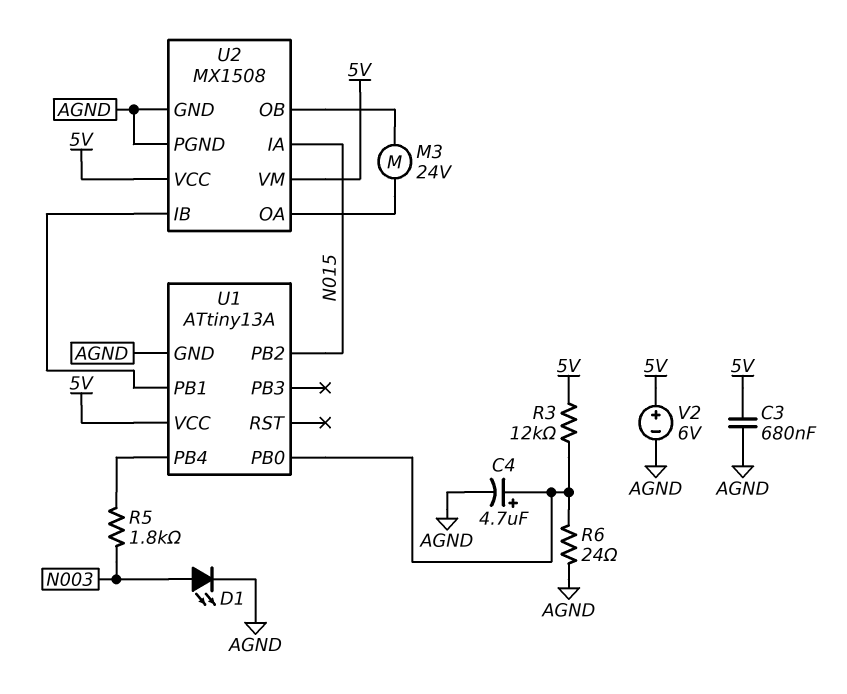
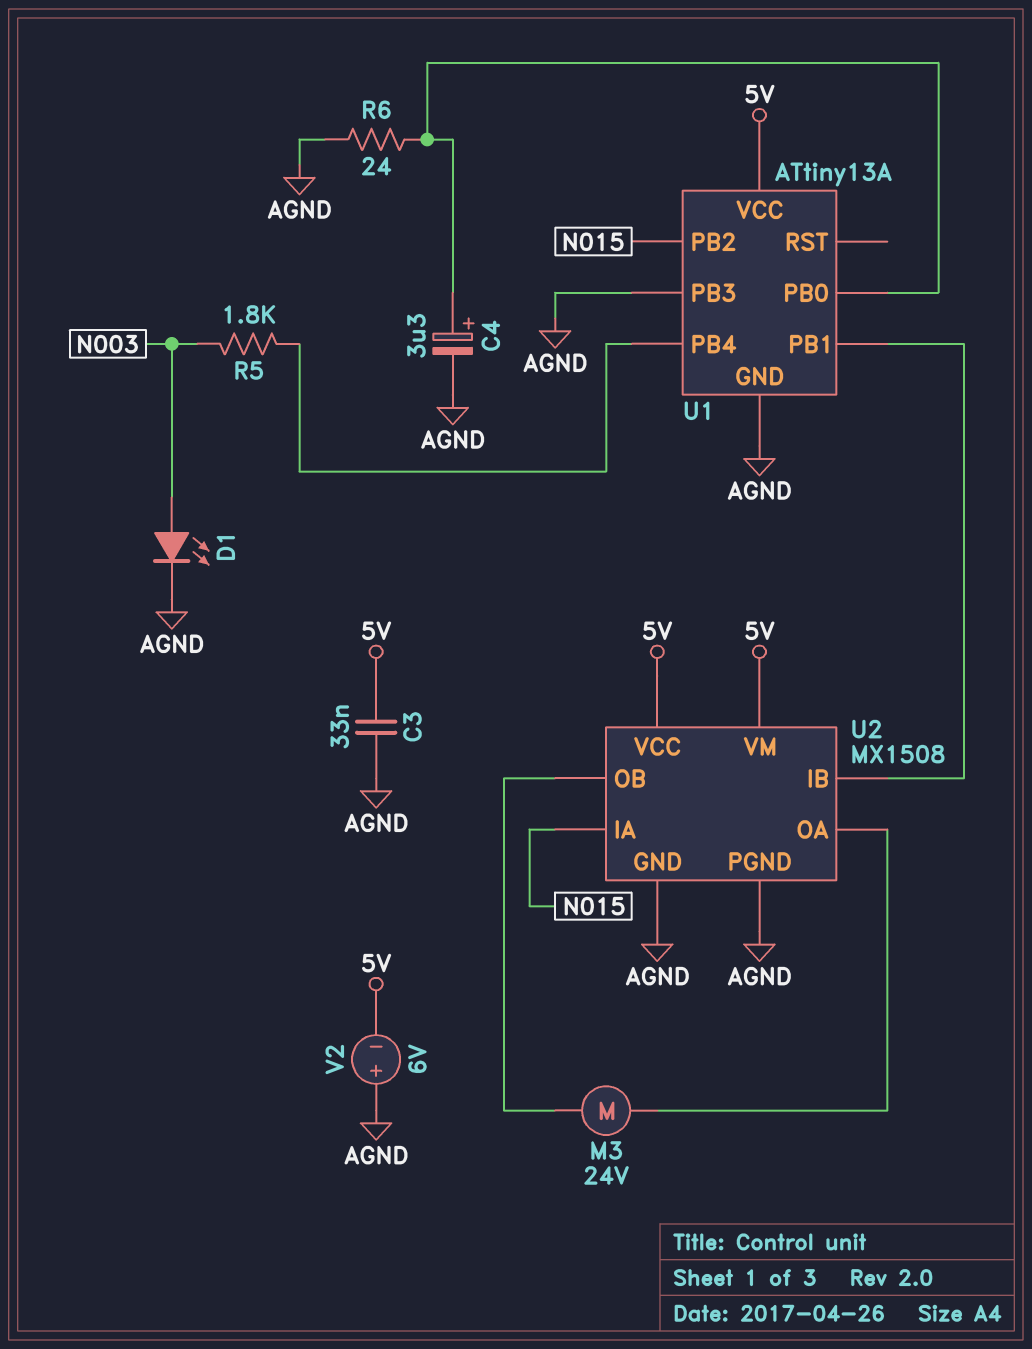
C3: 680nF (5V, AGND) -> 33nF (5V, AGND)
C4: 4.7uF (plus U1/PB0, minus AGND) -> 3.3uF (plus U1/PB0, minus AGND)
R3: 12k (5V, U1/PB0) -> none
U1 pin PB3: none -> AGND
V2: 6V (plus 5V, minus AGND) -> 6V (plus AGND, minus 5V)

